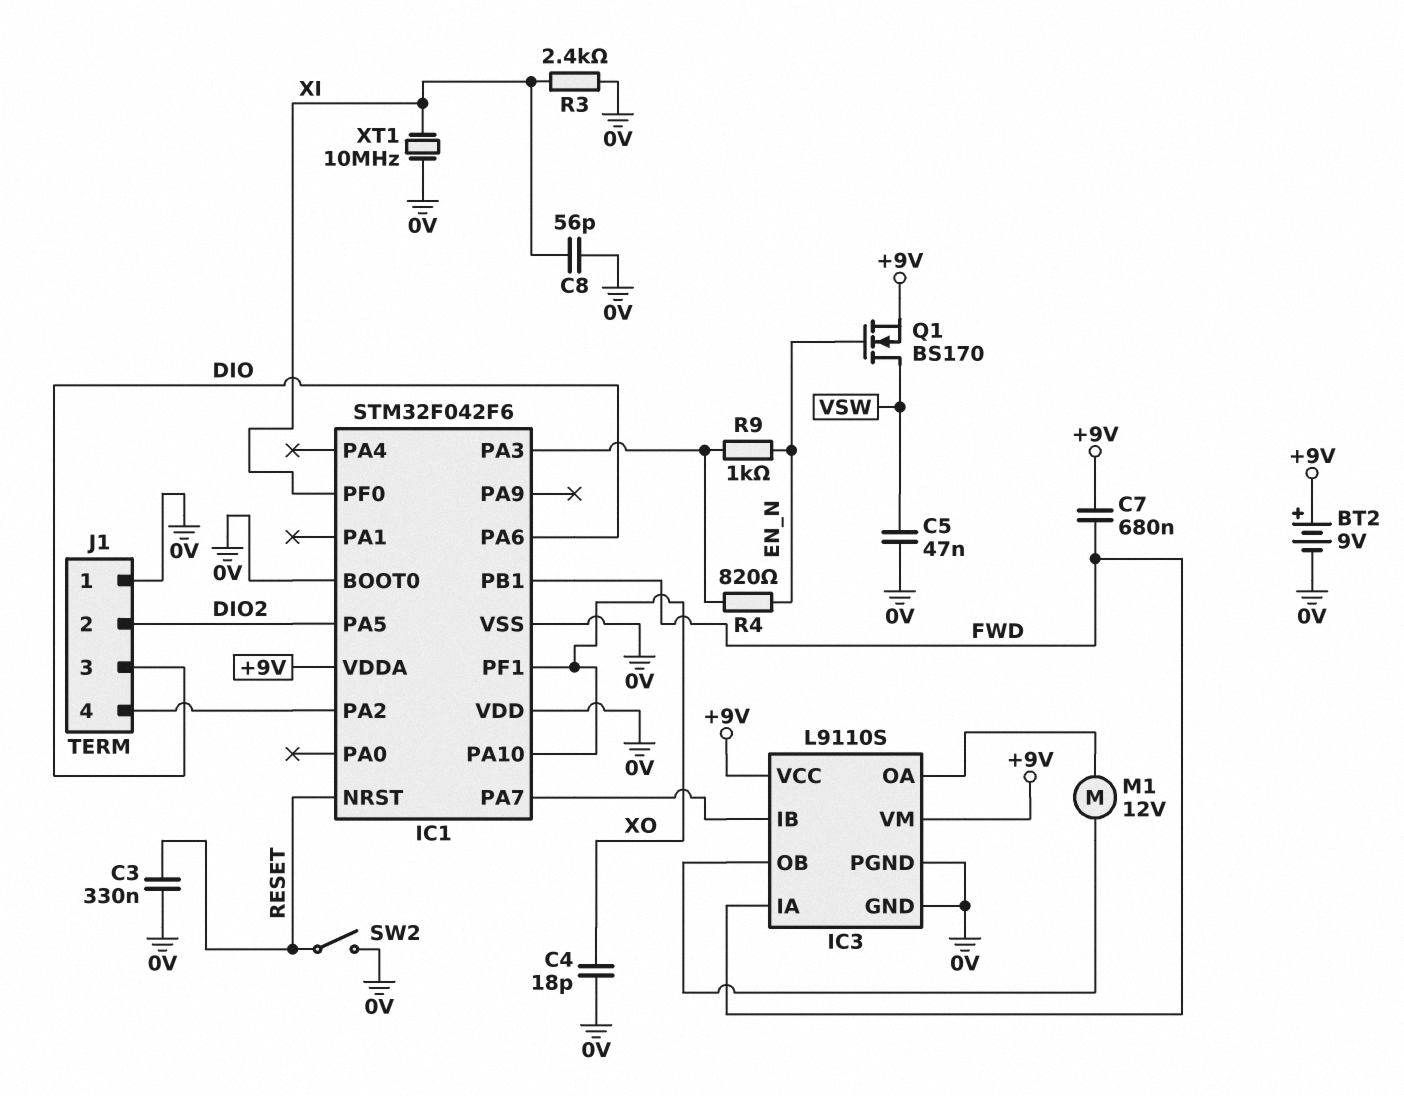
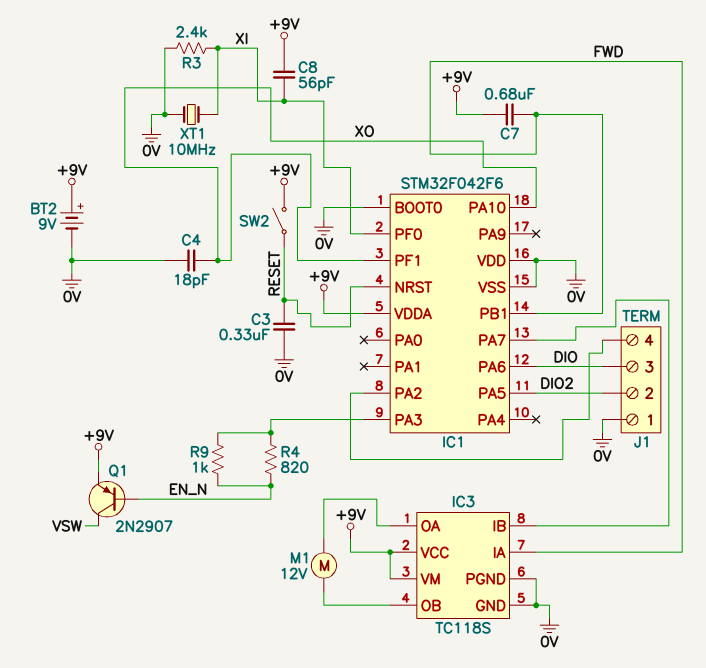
C5: 47nF (0V, VSW) -> none
C8: 56pF (0V, XI) -> 56pF (+9V, XI)
IC3: L9110S -> TC118S
Q1: NMOS BS170 (G EN_N, D VSW, S +9V) -> PNP 2N2907 (B EN_N, C VSW, E +9V)
SW2: switch (0V, RESET) -> switch (+9V, RESET)

